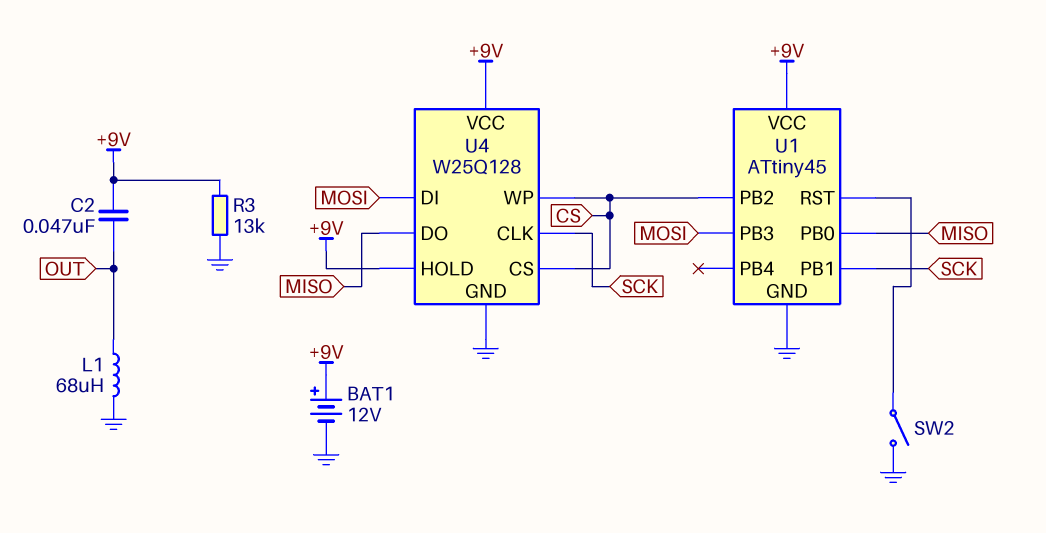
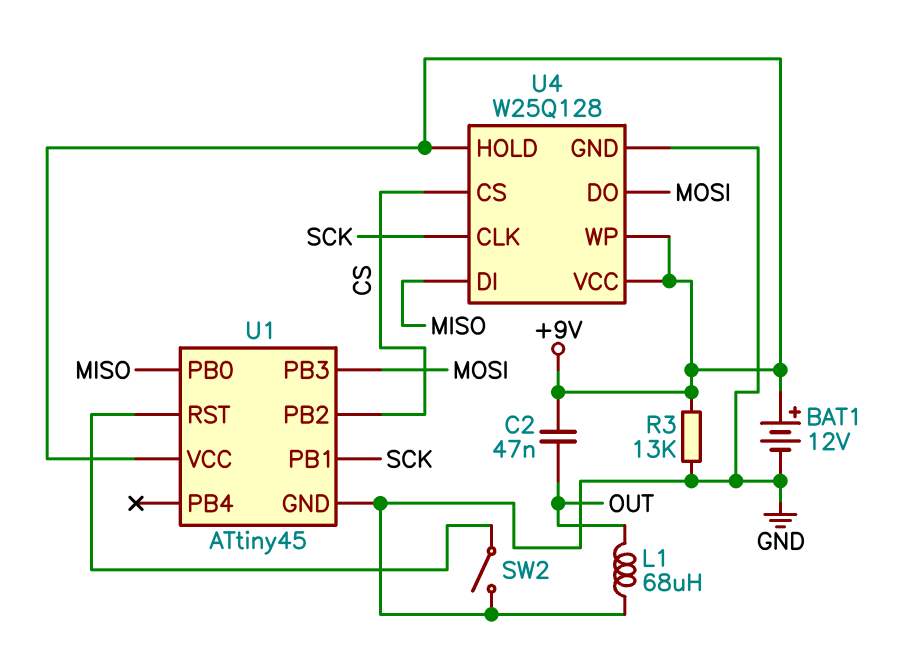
U4 pin DI: MOSI -> MISO
U4 pin DO: MISO -> MOSI
U4 pin WP: CS -> +9V

